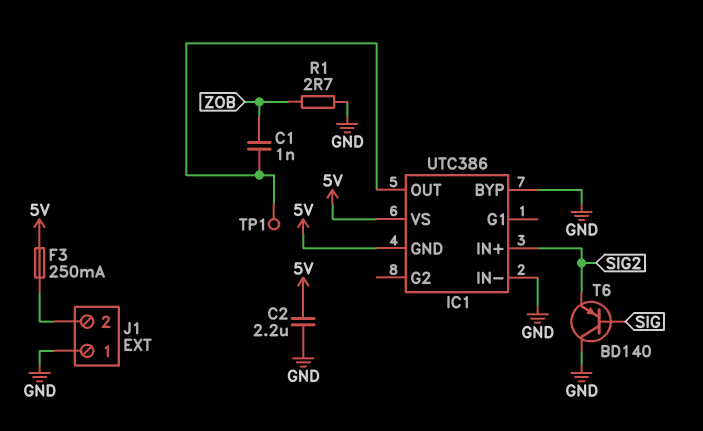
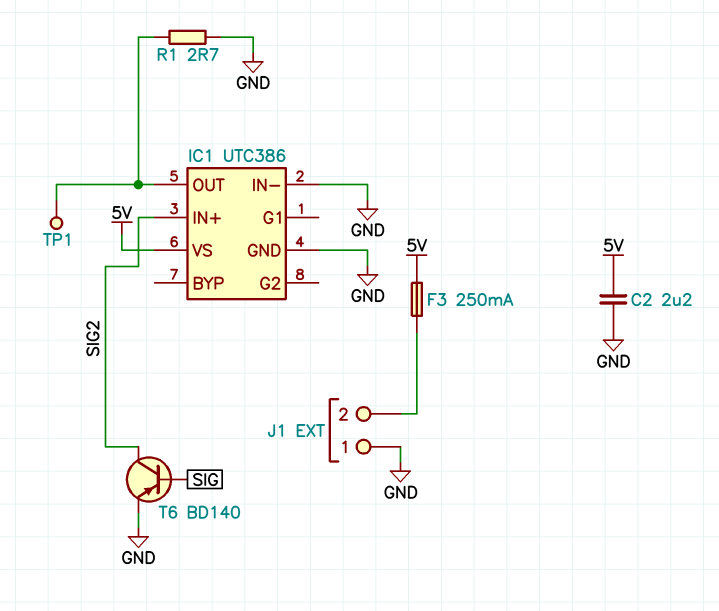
C1: 1nF (IC1/OUT, ZOB) -> none
IC1 pin BYP: GND -> none
IC1 pin GND: 5V -> GND
R1: 2.7 (GND, ZOB) -> 2.7 (GND, IC1/OUT)
T6: PNP BD140 (B SIG, C GND, E SIG2) -> PNP BD140 (B SIG, C SIG2, E GND)

